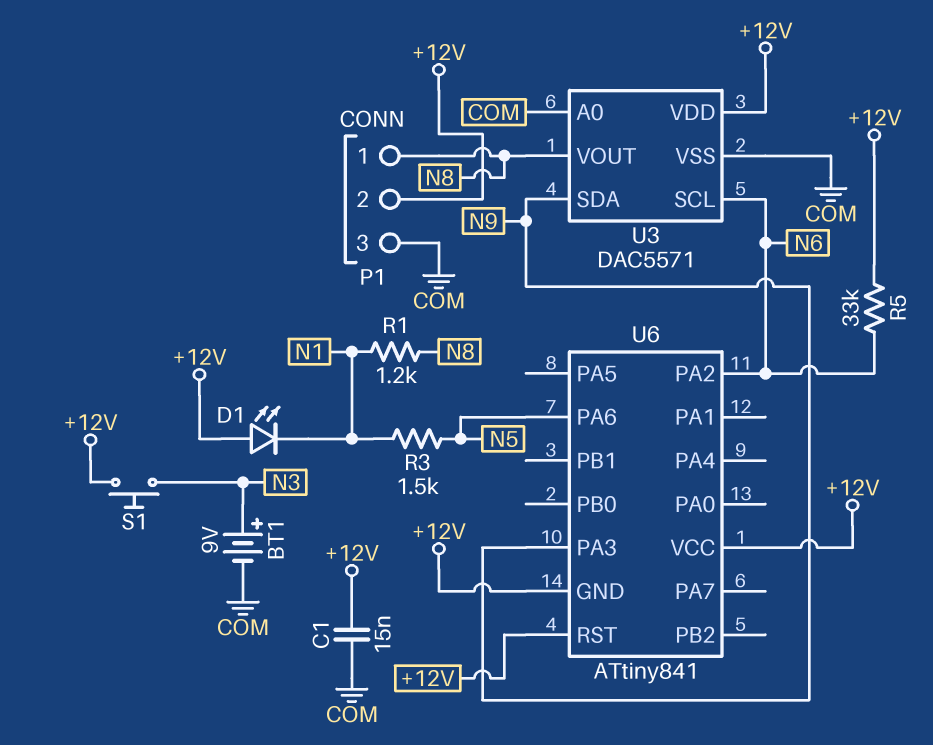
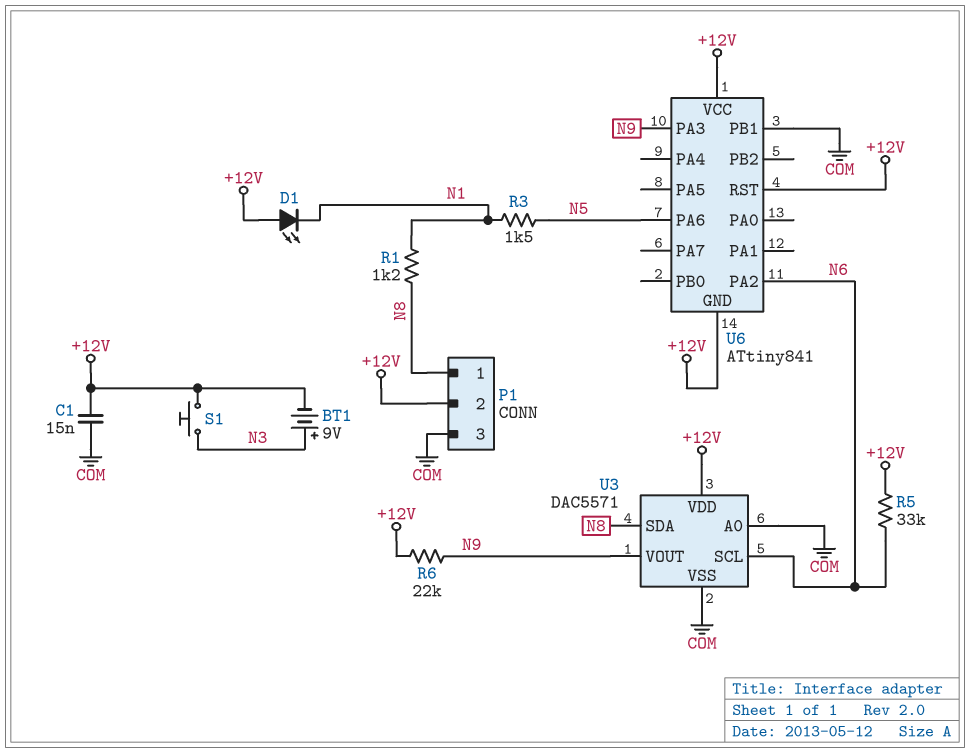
BT1: 9V (plus N3, minus COM) -> 9V (plus N3, minus +12V)
R6: none -> 22k (+12V, N9)
U3 pin SDA: N9 -> N8
U3 pin VOUT: N8 -> N9
U6 pin PB1: none -> COM

